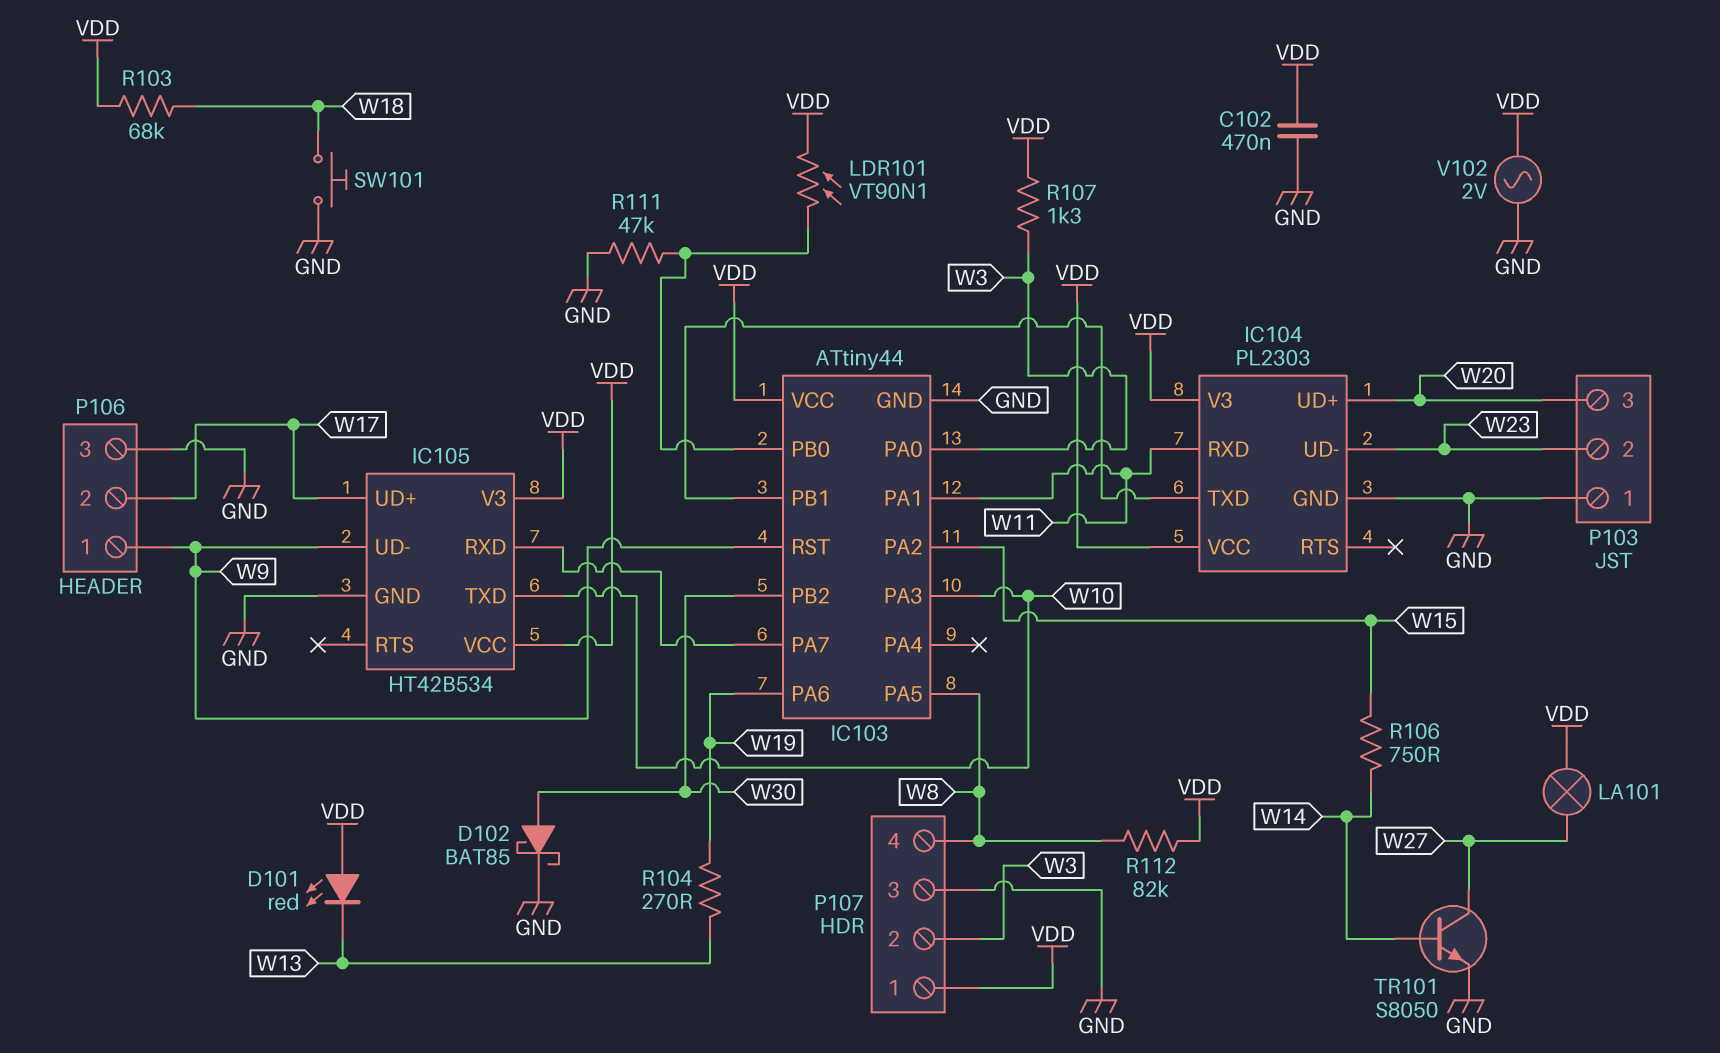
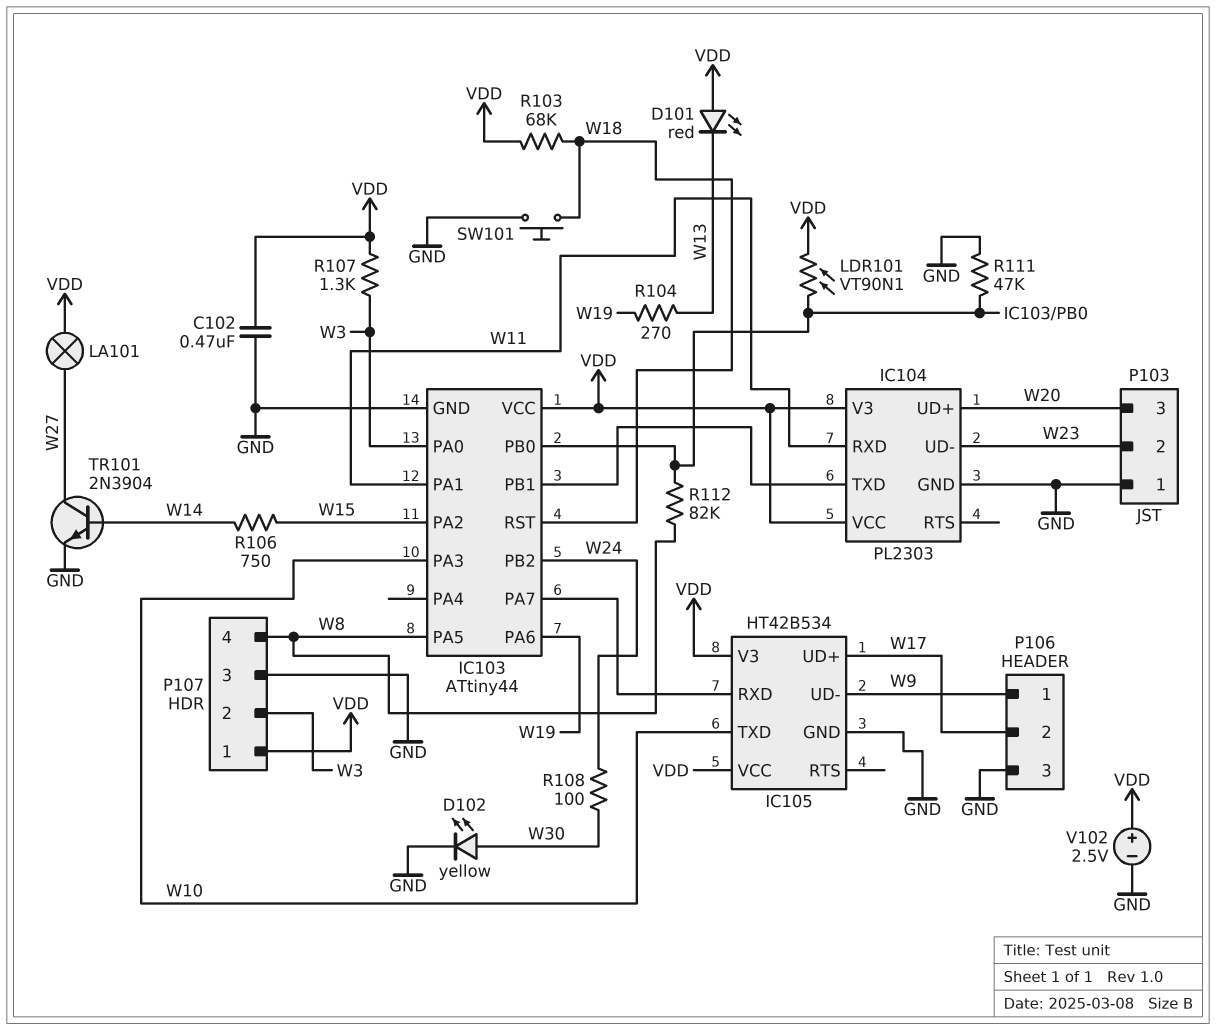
D102: schottky BAT85 (A W30, K GND) -> LED yellow (A W30, K GND)
IC103 pin PB2: W30 -> W24
IC103 pin RST: W9 -> W18
R108: none -> 100 (W24, W30)
R112: 82k (VDD, W8) -> 82k (IC103/PB0, W8)
TR101: NPN S8050 (B W14, C W27, E GND) -> NPN 2N3904 (B W14, C W27, E GND)
V102: AC 2V (GND, VDD) -> 2.5V (plus VDD, minus GND)

